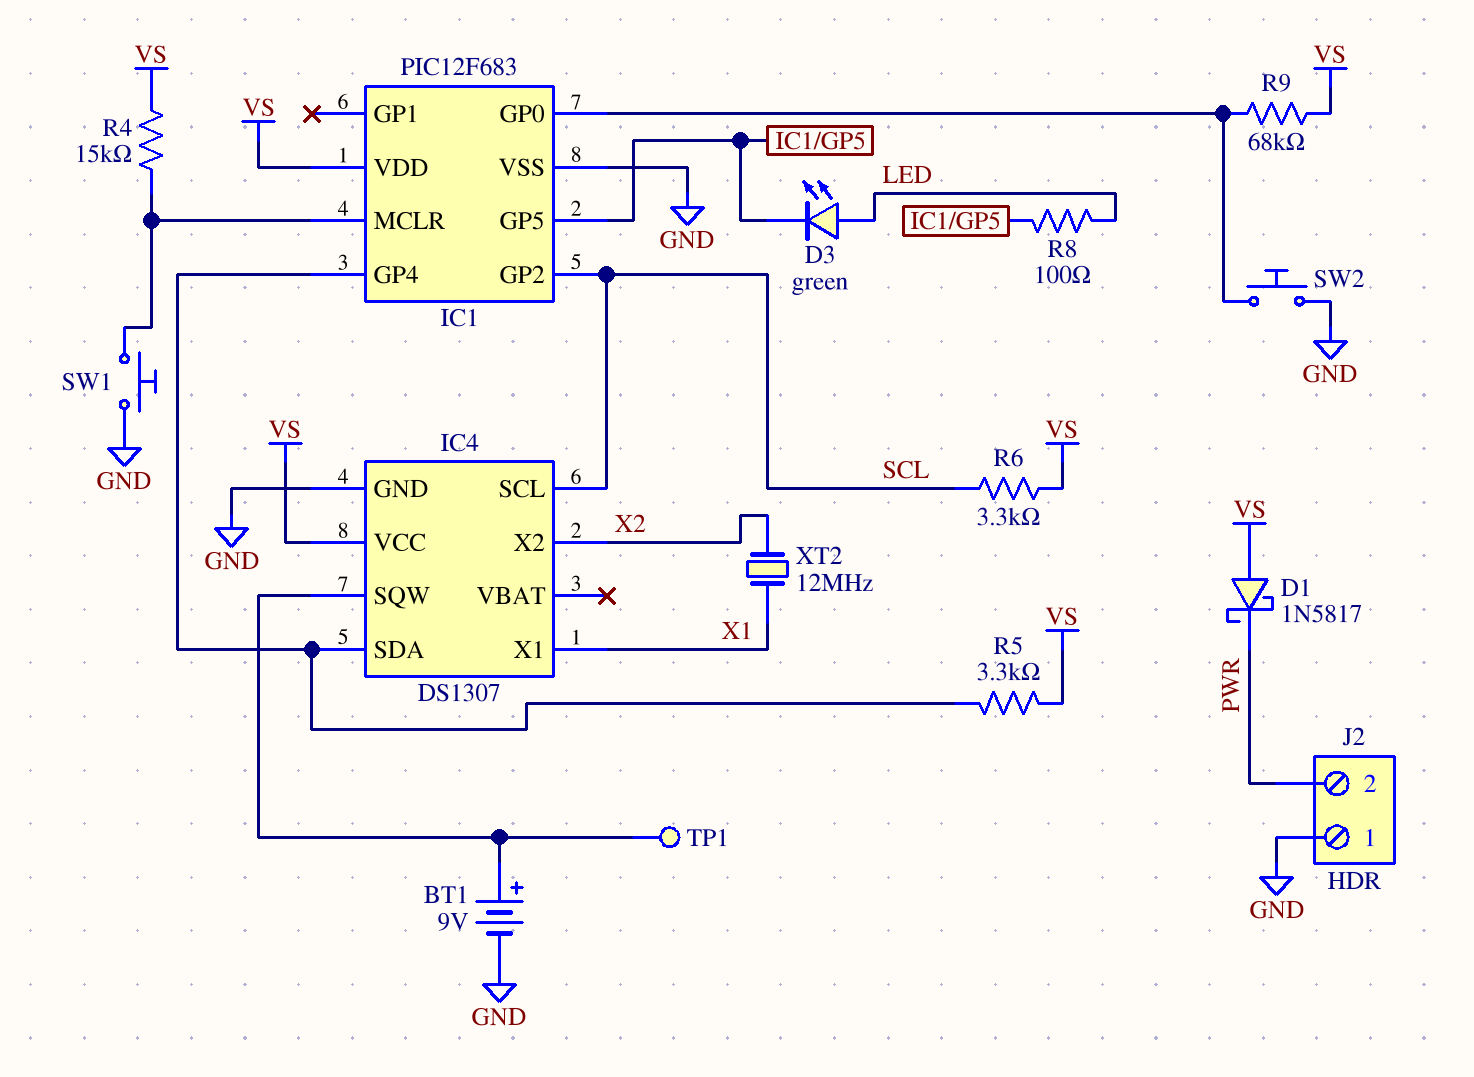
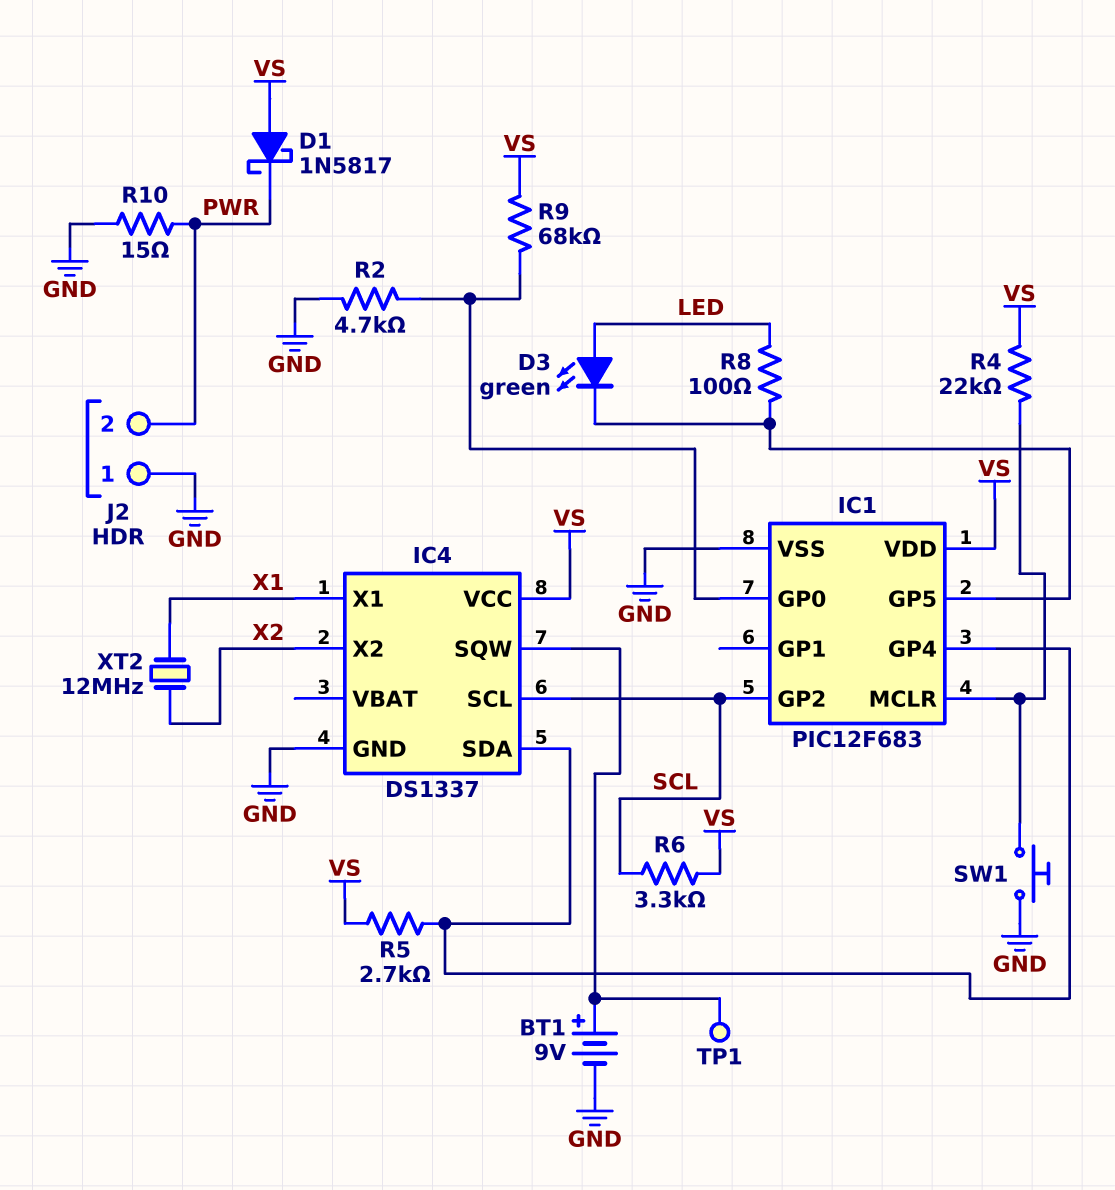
IC4: DS1307 -> DS1337
R2: none -> 4.7k (GND, IC1/GP0)
R4: 15k (IC1/MCLR, VS) -> 22k (IC1/MCLR, VS)
R5: 3.3k (IC1/GP4, VS) -> 2.7k (IC1/GP4, VS)
R10: none -> 15 (GND, PWR)
SW2: button (GND, IC1/GP0) -> none

